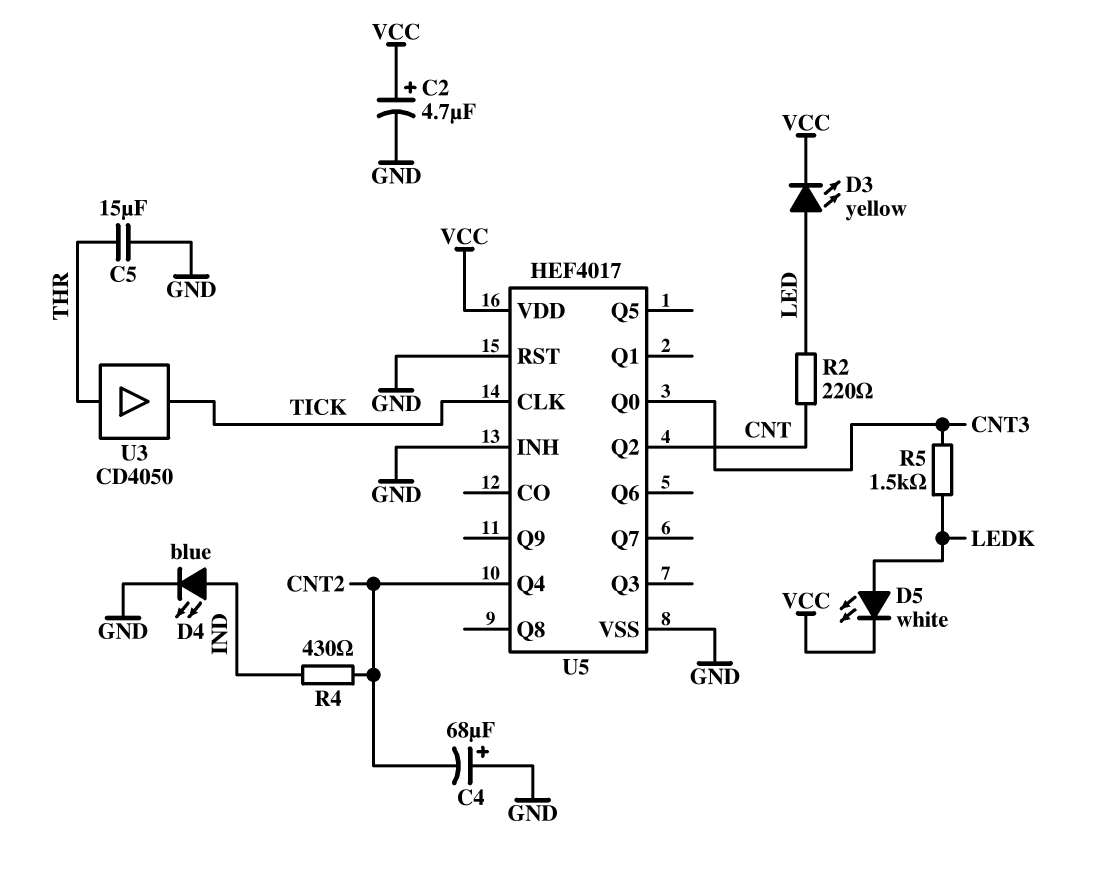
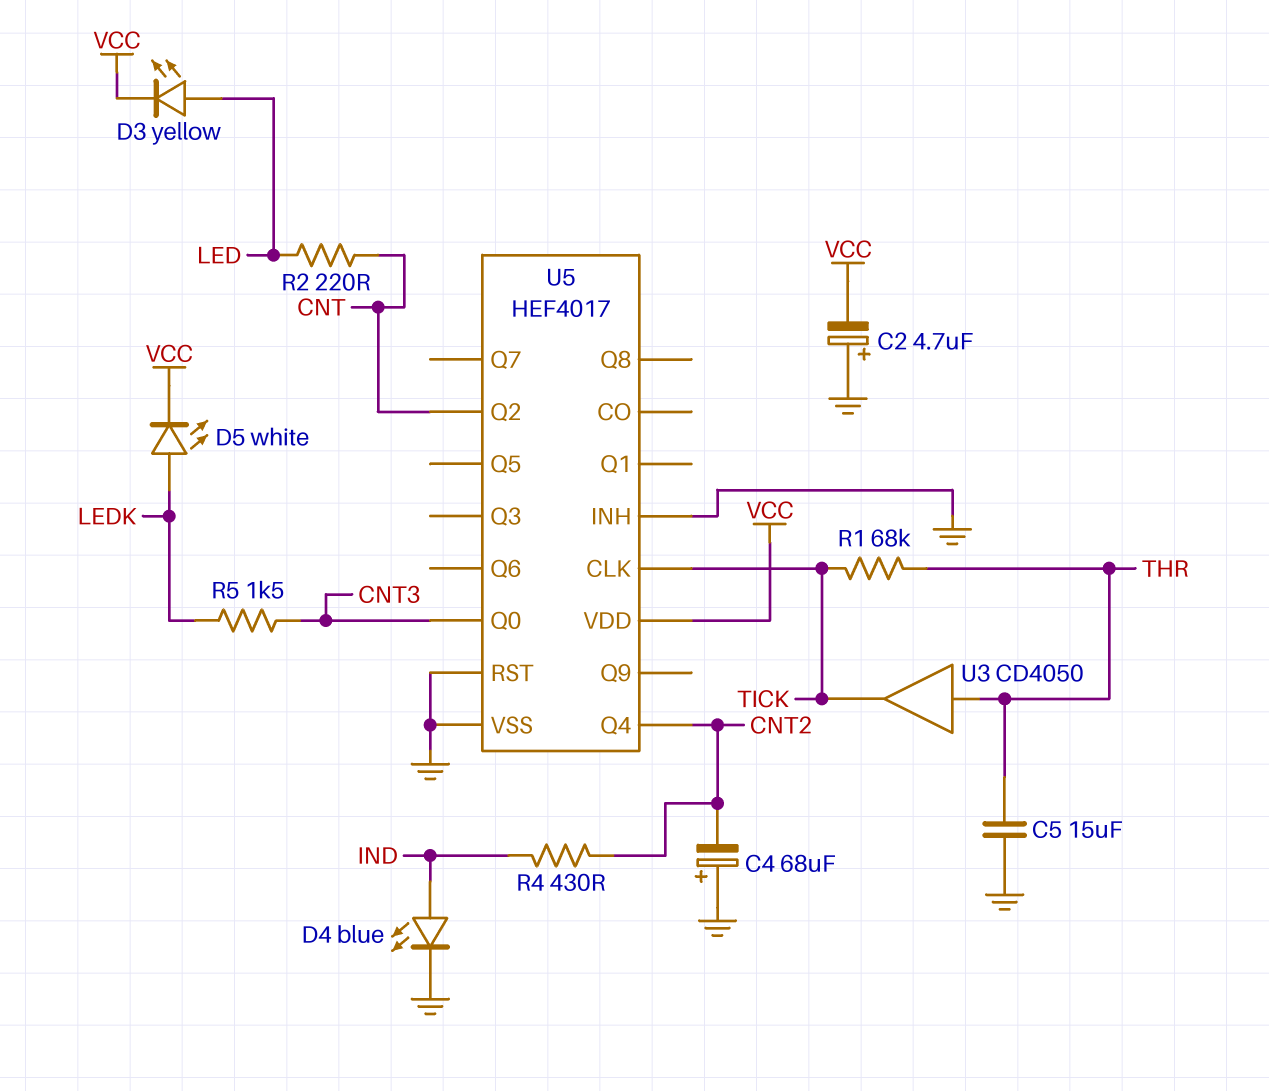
C2: 4.7uF (plus VCC, minus GND) -> 4.7uF (plus GND, minus VCC)
R1: none -> 68k (THR, TICK)

